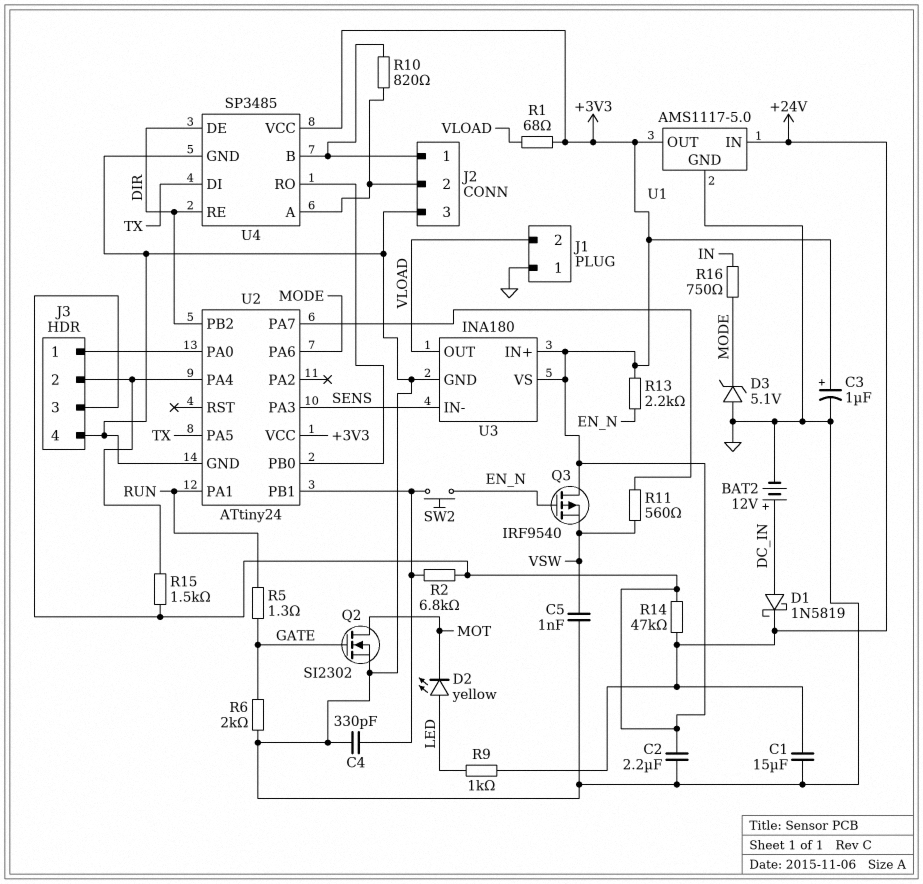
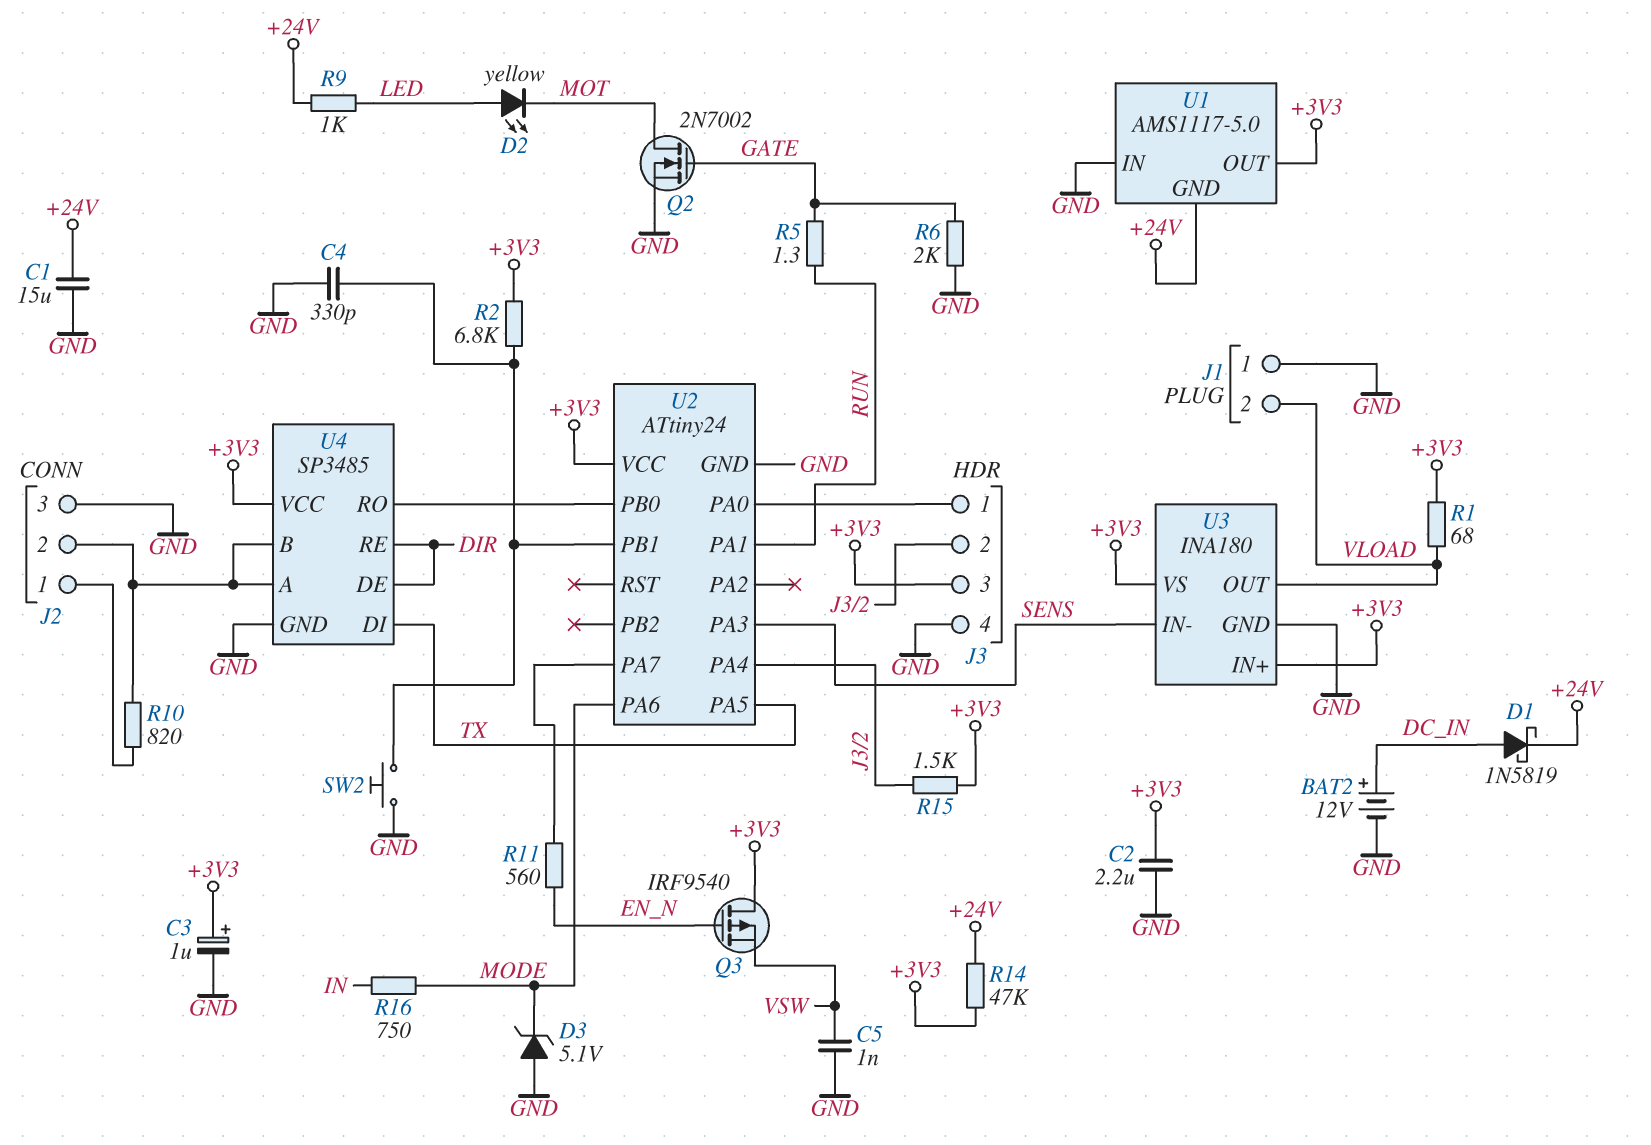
Q2: NMOS SI2302 (G GATE, D MOT, S GND) -> NMOS 2N7002 (G GATE, D MOT, S GND)
R11: 560 (U2/PA7, VSW) -> 560 (EN_N, U2/PA7)
R13: 2.2k (+3V3, EN_N) -> none
SW2: button (EN_N, U2/PB1) -> button (GND, U2/PB1)
U1 pin GND: GND -> +24V
U1 pin IN: +24V -> GND
U2 pin PB2: DIR -> none
U4 pin B: J2/1 -> J2/2

